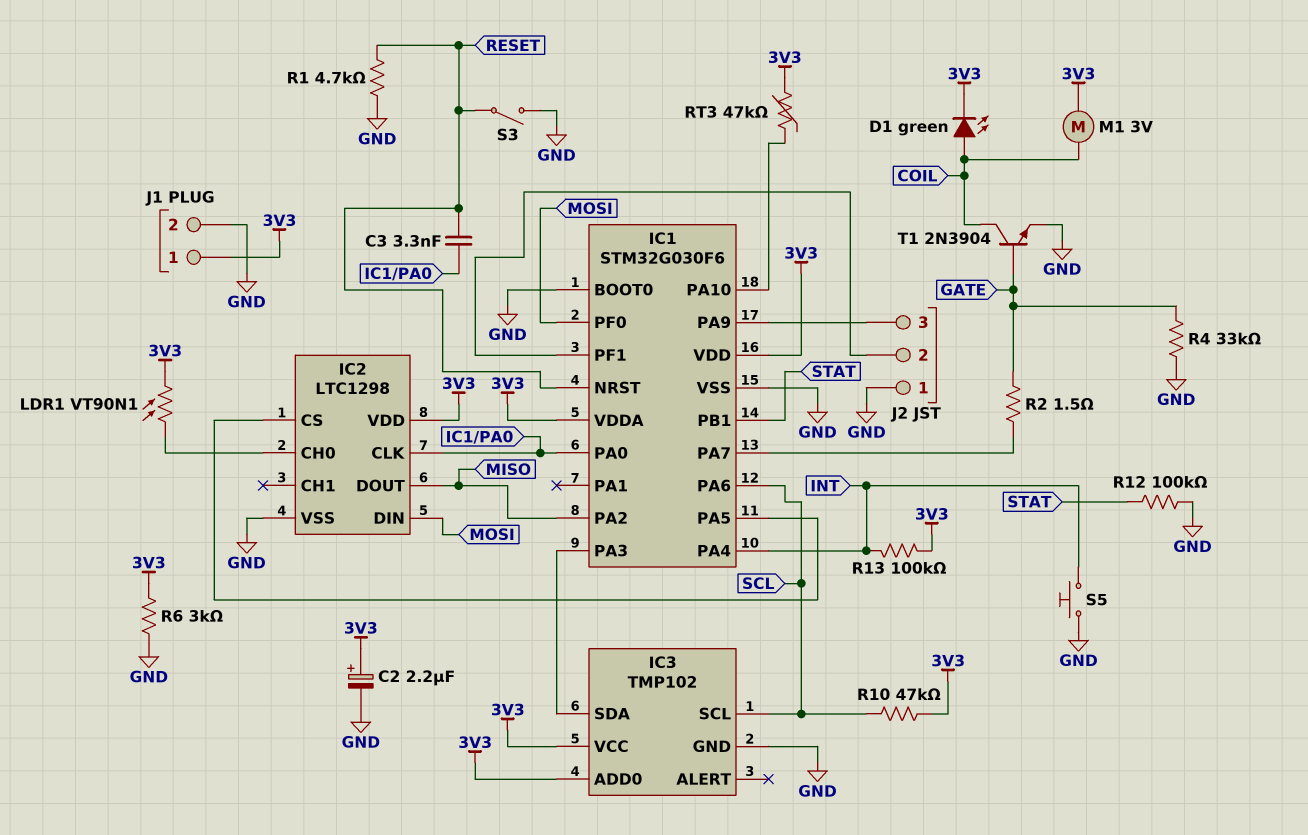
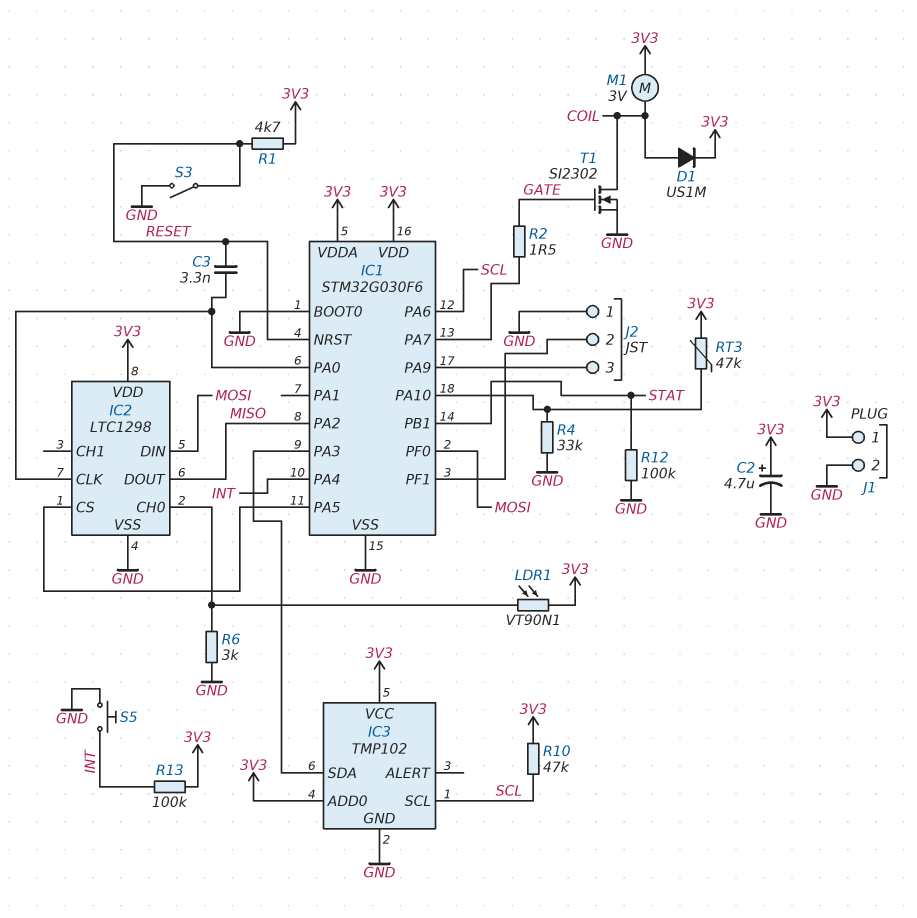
C2: 2.2uF (plus 3V3, minus GND) -> 4.7uF (plus 3V3, minus GND)
D1: LED green (A COIL, K 3V3) -> diode US1M (A COIL, K 3V3)
R1: 4.7k (GND, RESET) -> 4.7k (3V3, RESET)
R4: 33k (GATE, GND) -> 33k (GND, IC1/PA10)
R6: 3k (3V3, GND) -> 3k (GND, IC2/CH0)
T1: NPN 2N3904 (B GATE, C COIL, E GND) -> NMOS SI2302 (G GATE, D COIL, S GND)

